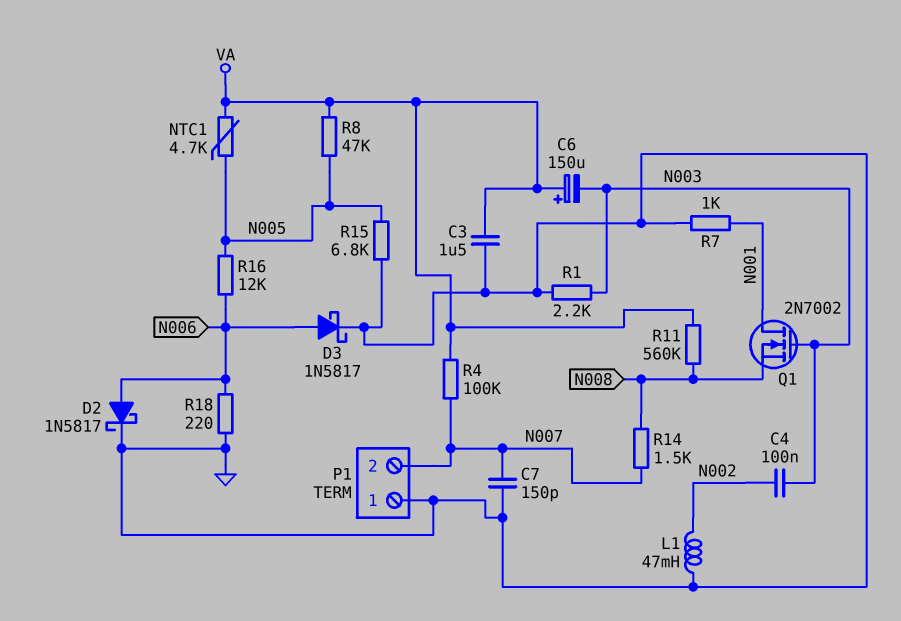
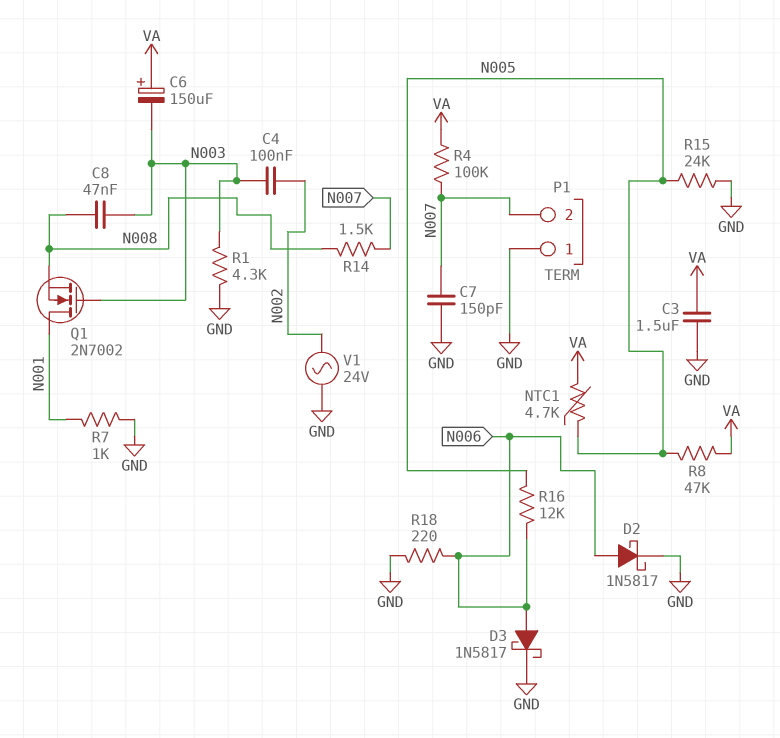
C8: none -> 47nF (N003, N008)
L1: 47mH (GND, N002) -> none
R1: 2.2k (GND, N003) -> 4.3k (GND, N003)
R11: 560k (N008, VA) -> none
R15: 6.8k (GND, N005) -> 24k (GND, N005)
V1: none -> AC 24V (GND, N002)

